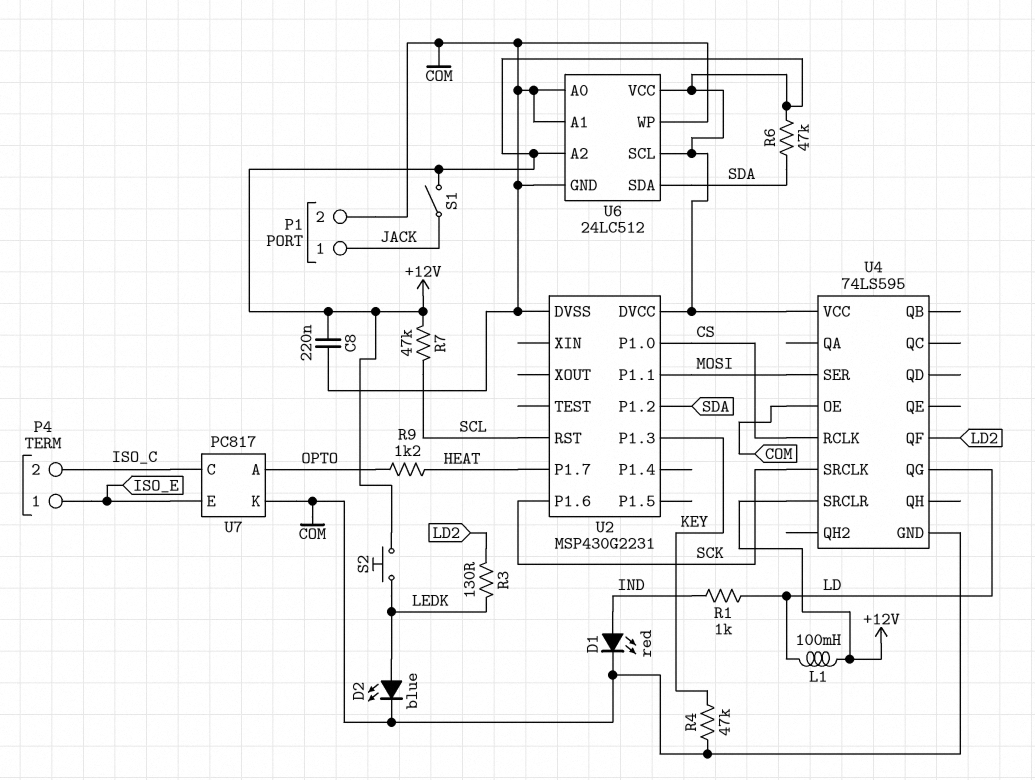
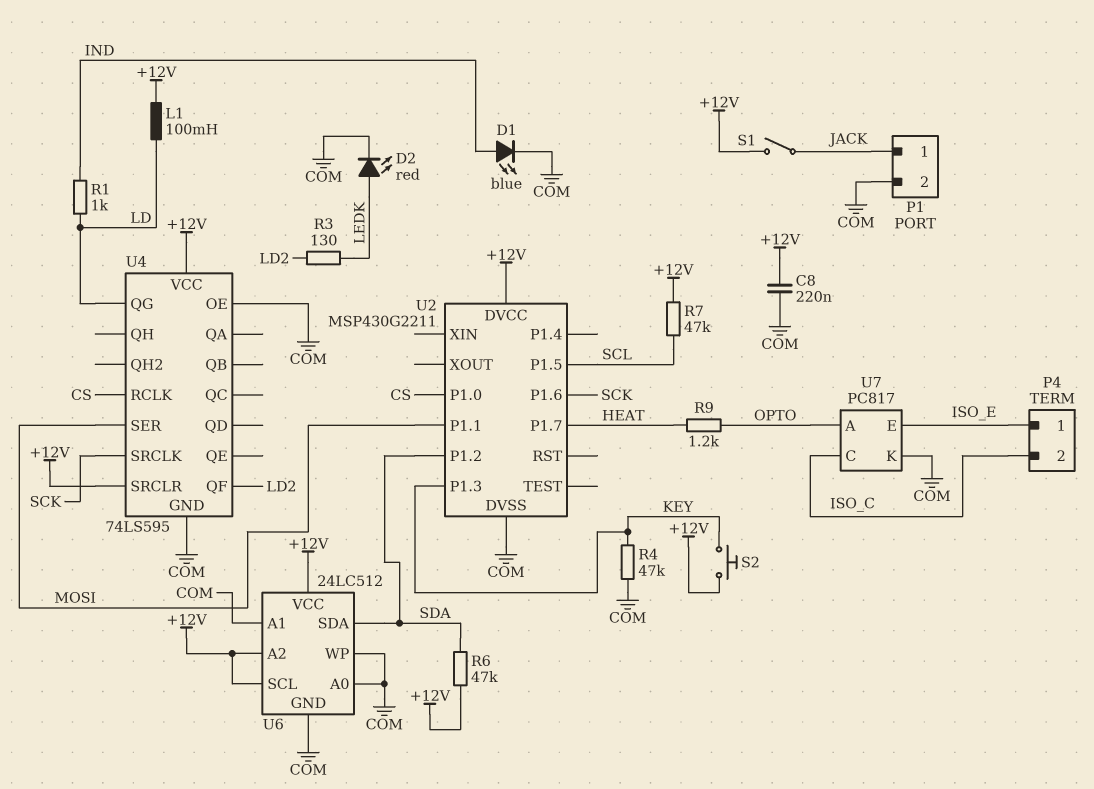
D1: LED red (A IND, K COM) -> LED blue (A IND, K COM)
D2: LED blue (A LEDK, K COM) -> LED red (A LEDK, K COM)
S2: button (+12V, LEDK) -> button (+12V, KEY)
U2: MSP430G2231 -> MSP430G2211
U2 pin P1.5: none -> SCL
U2 pin RST: SCL -> none

